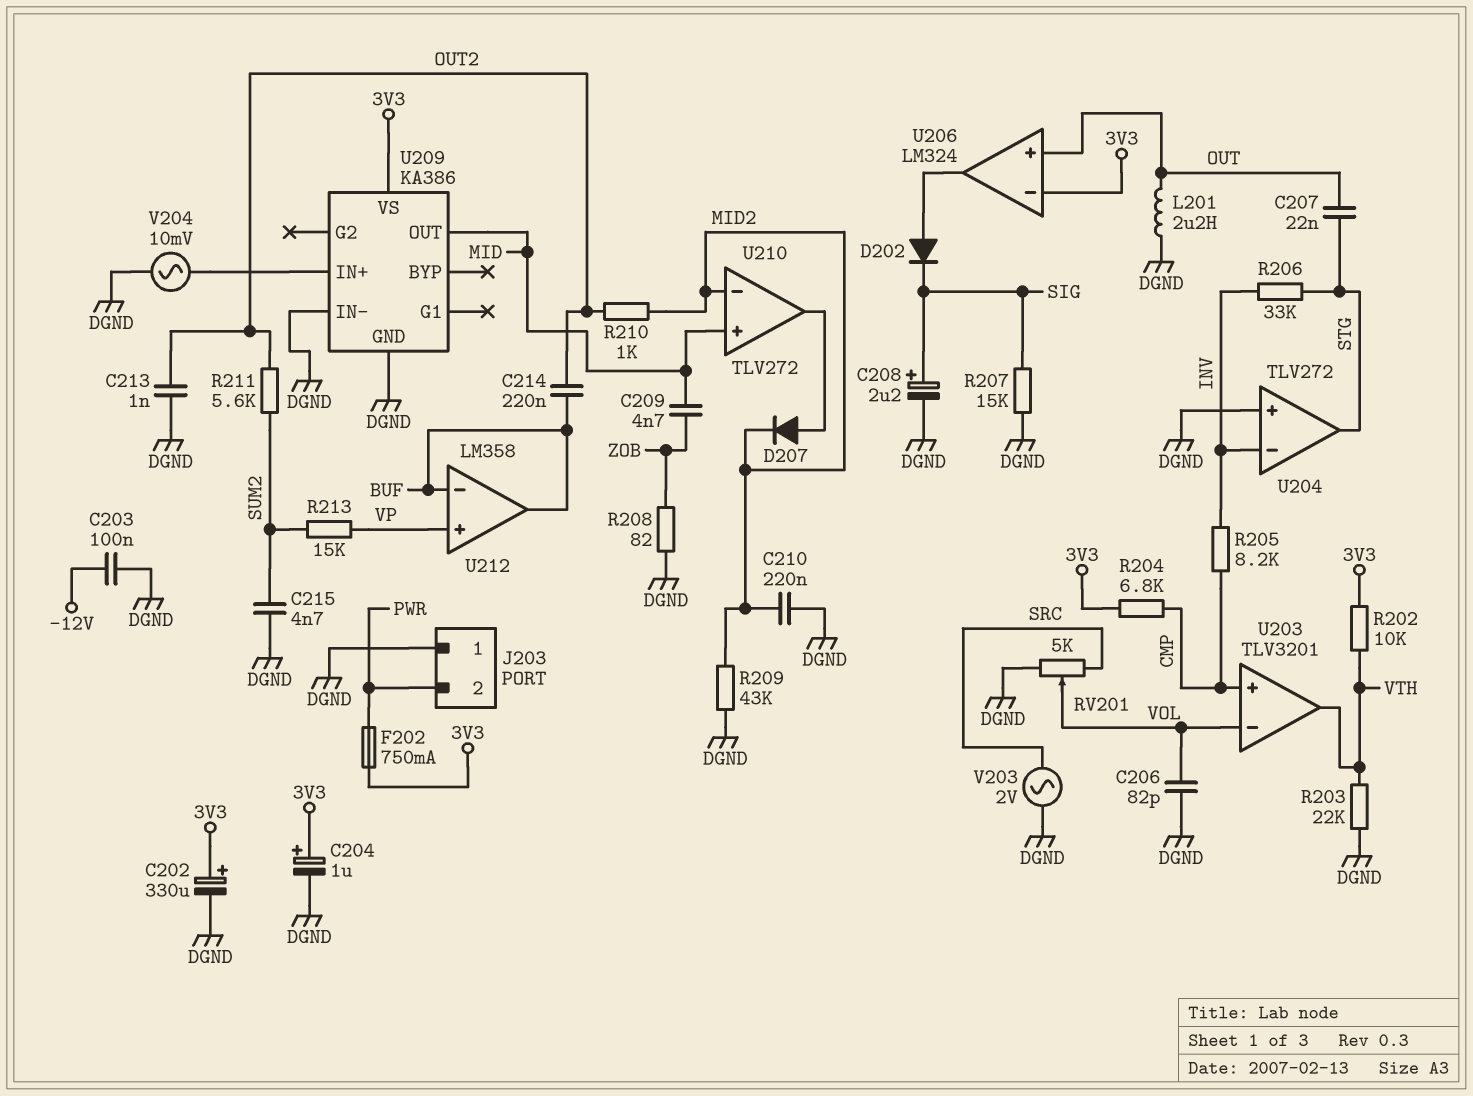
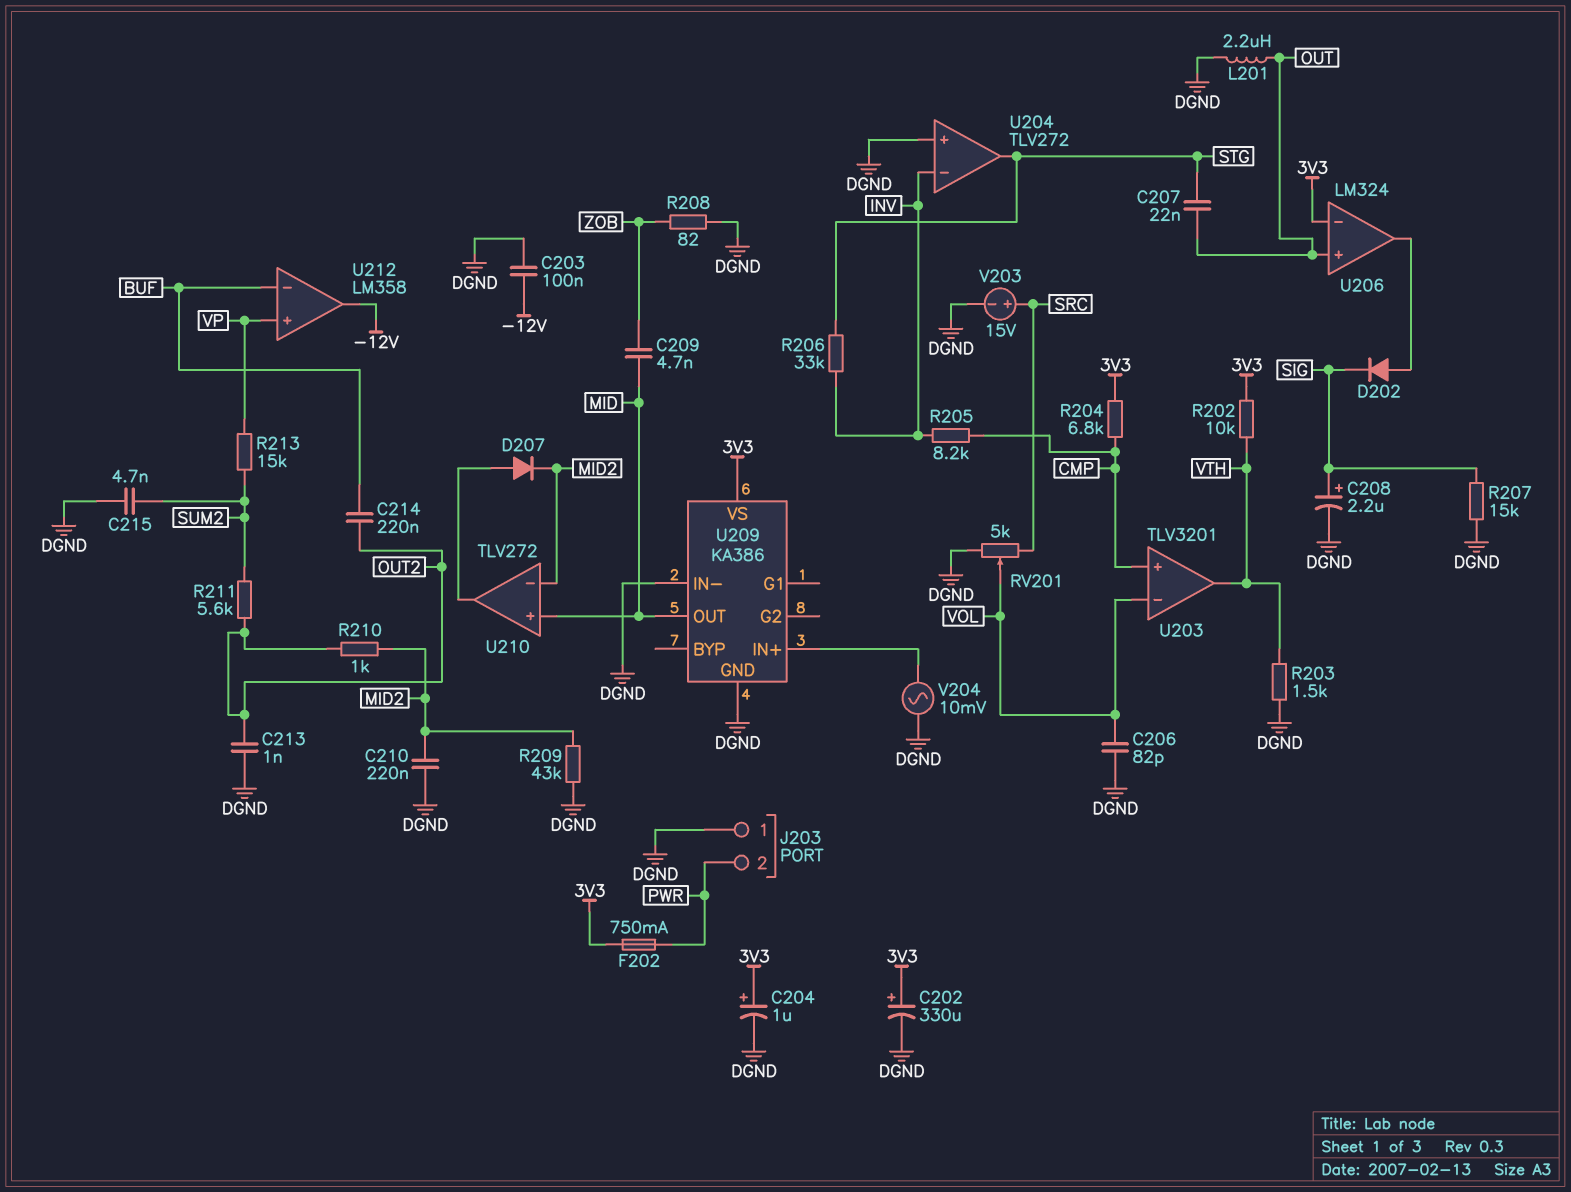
R203: 22k (DGND, VTH) -> 1.5k (DGND, VTH)
U212 pin out: BUF -> -12V
V203: AC 2V (DGND, SRC) -> 15V (plus SRC, minus DGND)

